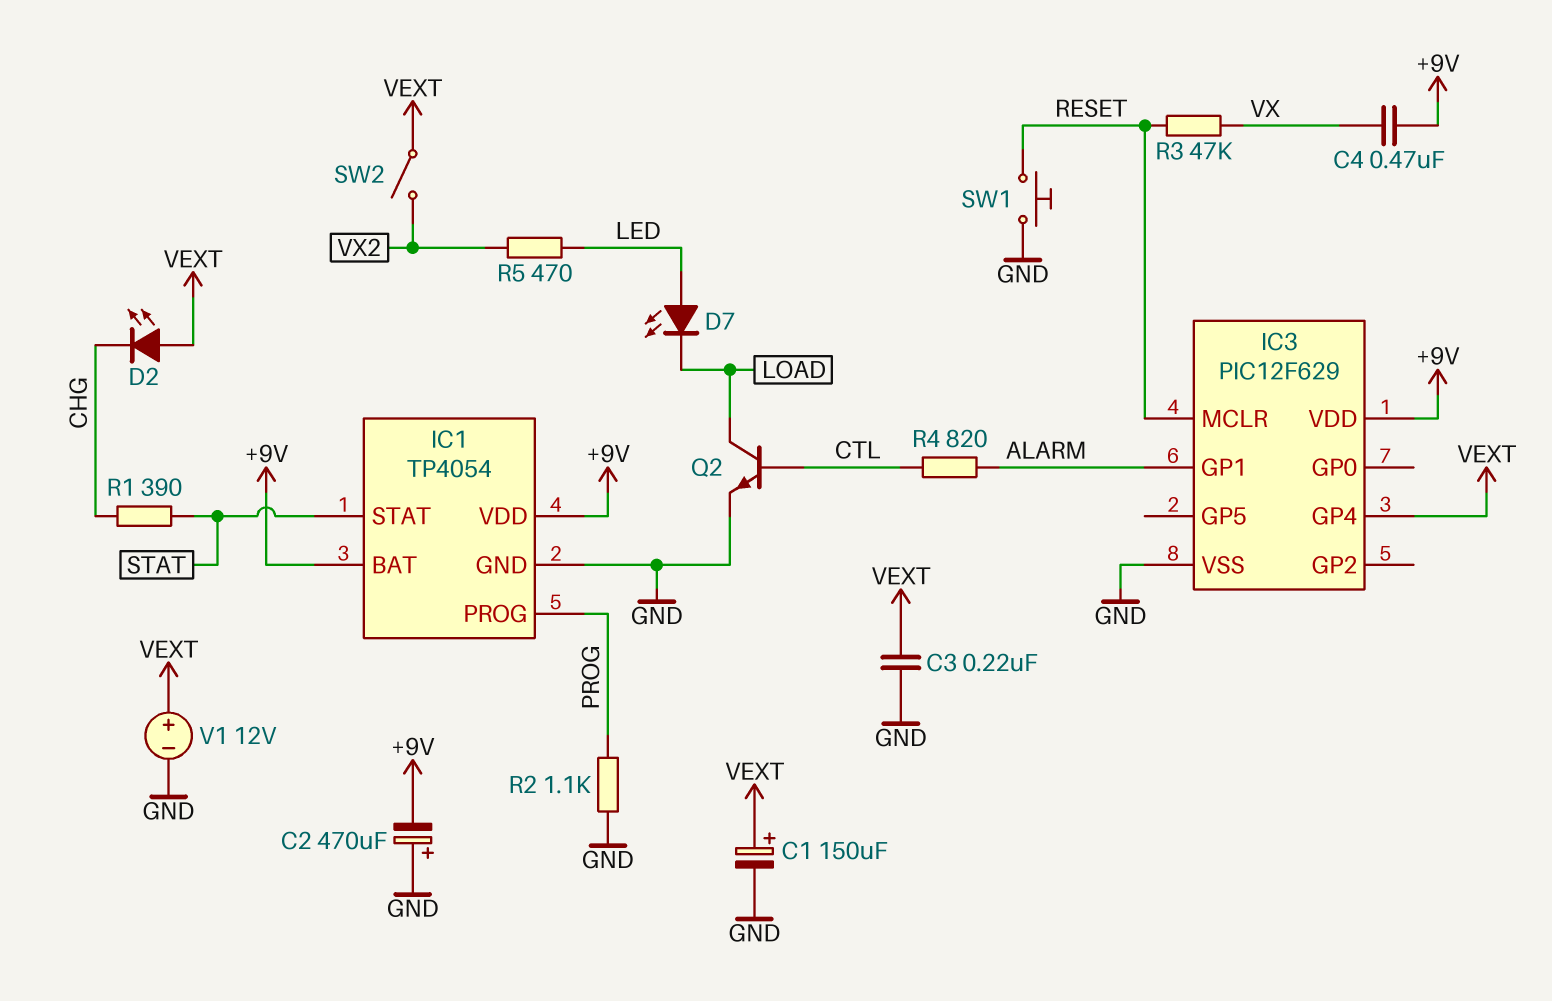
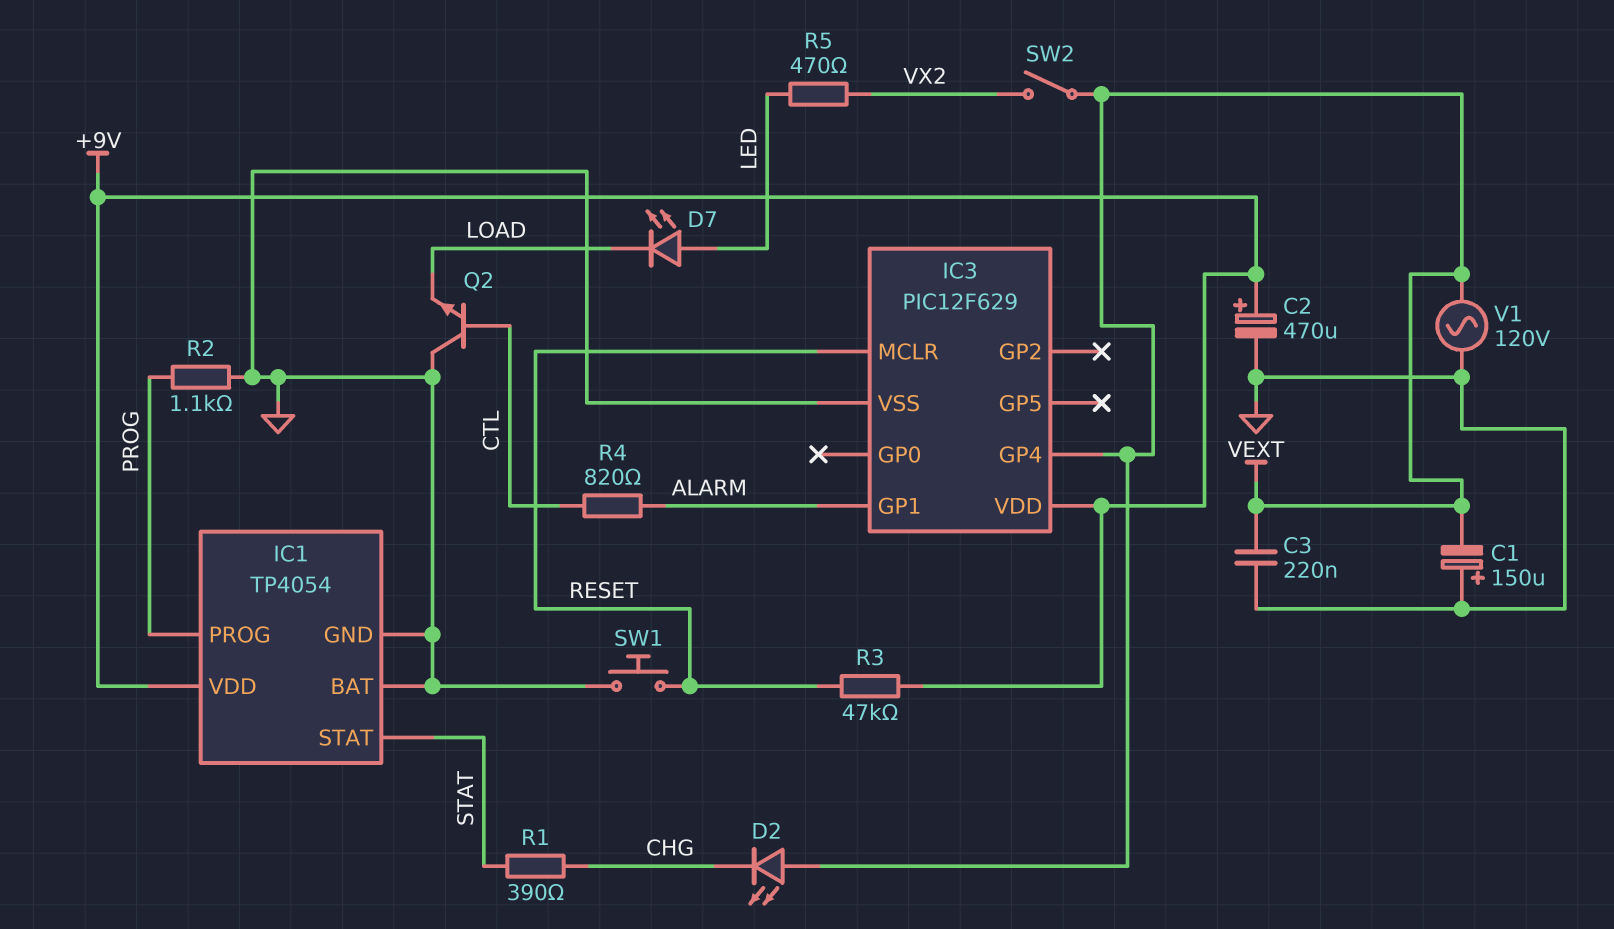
C1: 150uF (plus VEXT, minus GND) -> 150uF (plus GND, minus VEXT)
C2: 470uF (plus GND, minus +9V) -> 470uF (plus +9V, minus GND)
C4: 470nF (+9V, VX) -> none
IC1 pin BAT: +9V -> GND
Q2: NPN (B CTL, C LOAD, E GND) -> NPN (B CTL, C GND, E LOAD)
R3: 47k (RESET, VX) -> 47k (+9V, RESET)
V1: 12V (plus VEXT, minus GND) -> AC 120V (GND, VEXT)

